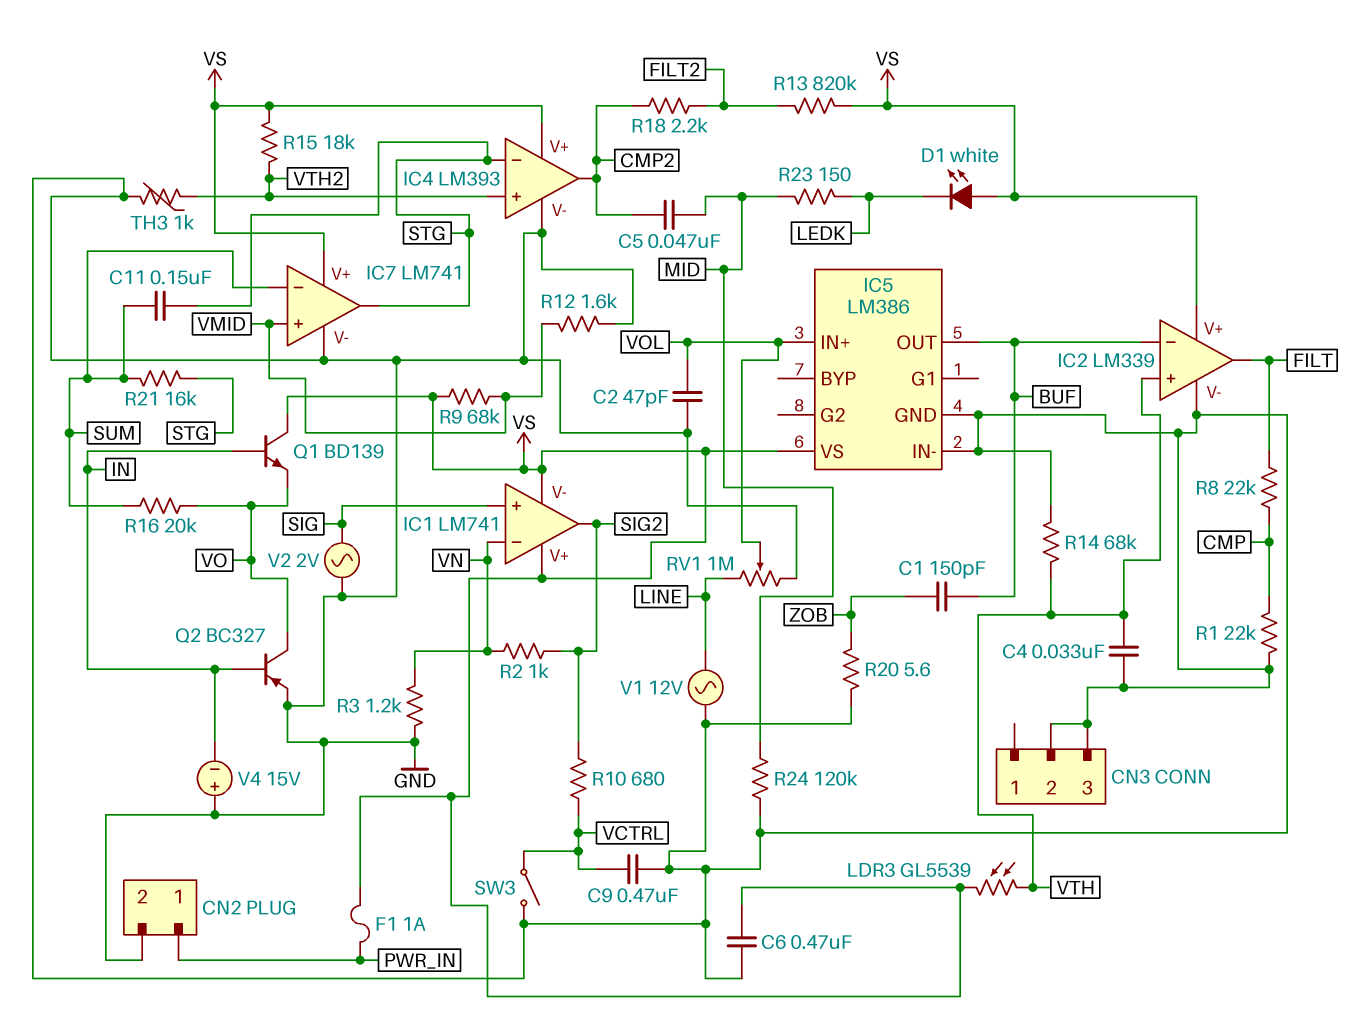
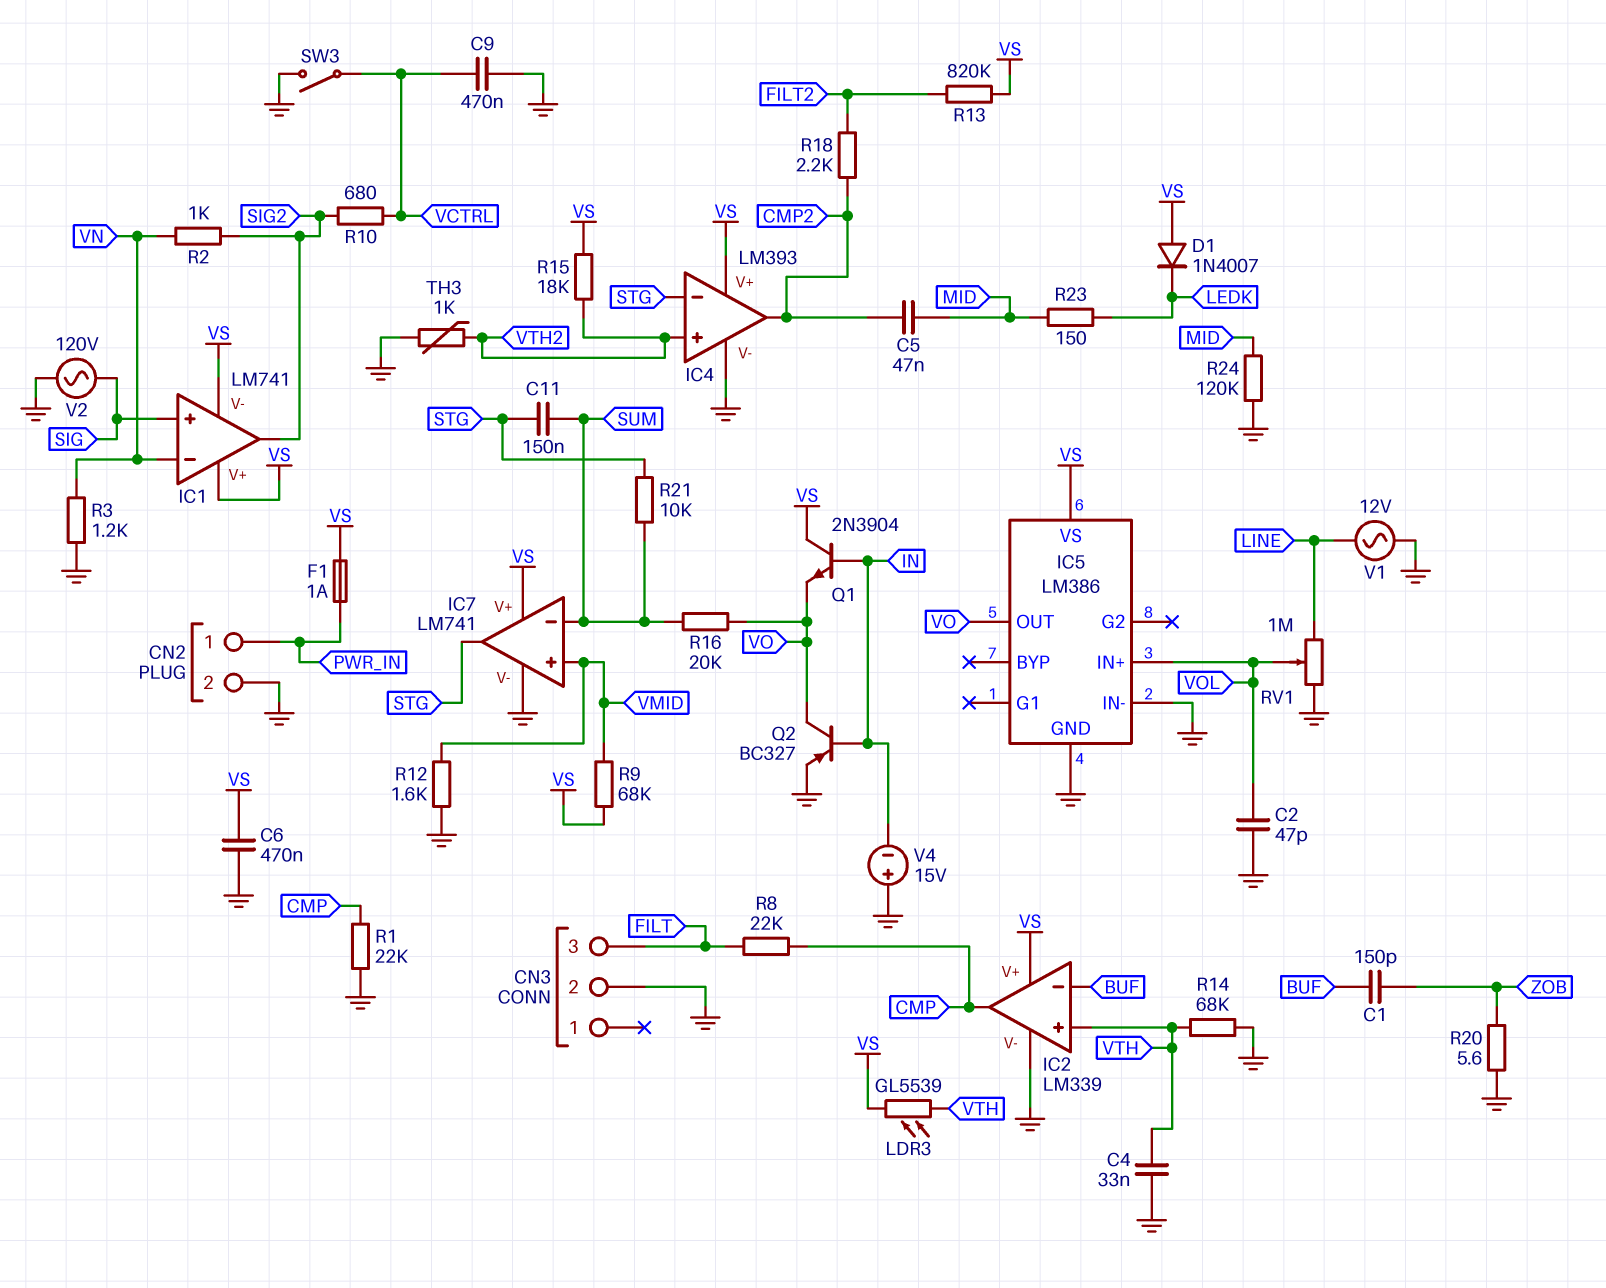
CN3 pin 3: GND -> FILT
D1: LED white (A VS, K LEDK) -> diode 1N4007 (A VS, K LEDK)
IC2 pin out: FILT -> CMP
IC5 pin OUT: BUF -> VO
Q1: NPN BD139 (B IN, C VS, E VO) -> NPN 2N3904 (B IN, C VS, E VO)
R21: 16k (STG, SUM) -> 10k (STG, SUM)
V2: AC 2V (GND, SIG) -> AC 120V (GND, SIG)

